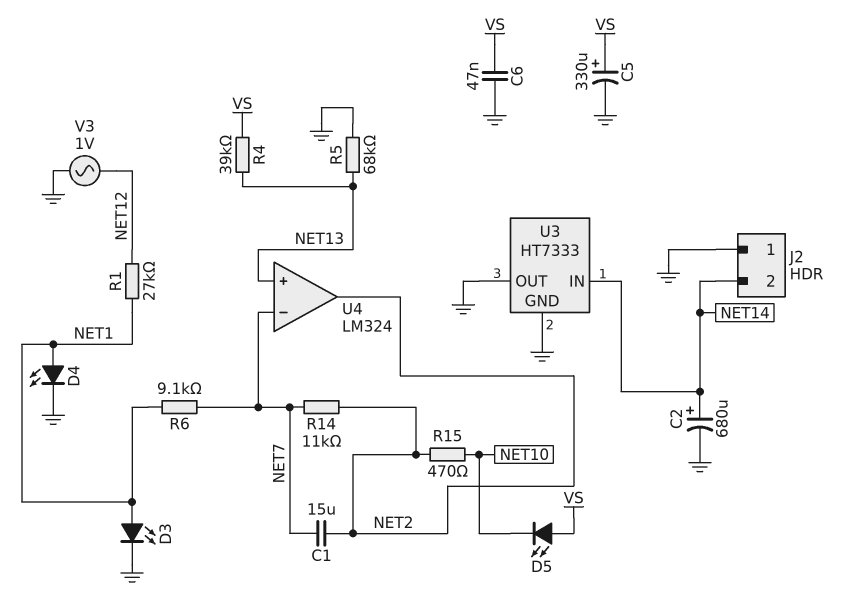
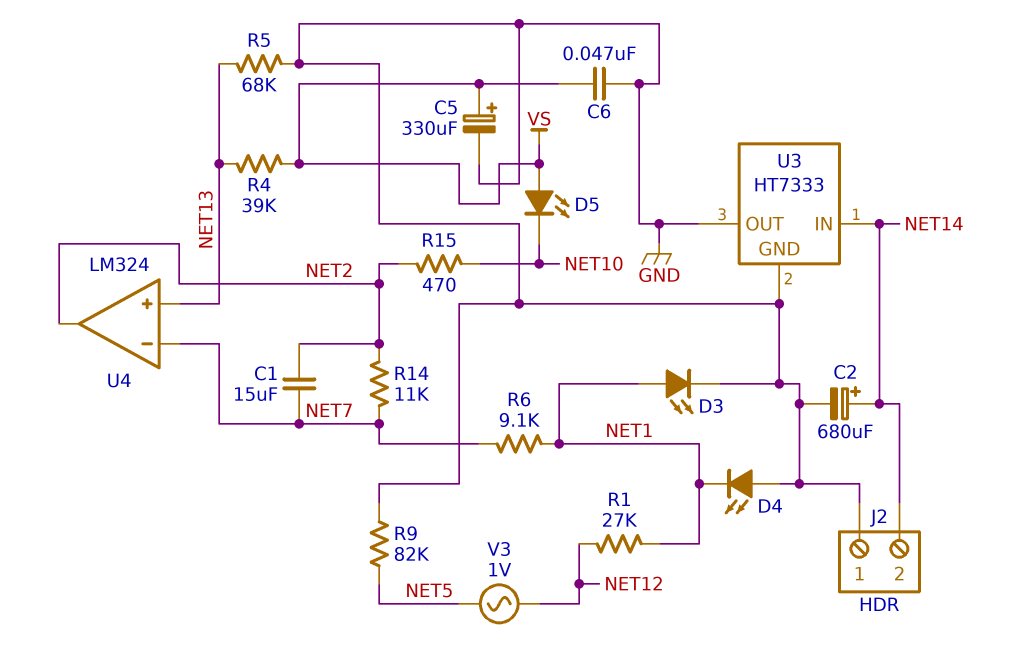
D4: LED (A NET1, K GND) -> LED (A GND, K NET1)
R9: none -> 82k (GND, NET5)
V3: AC 1V (GND, NET12) -> AC 1V (NET5, NET12)

